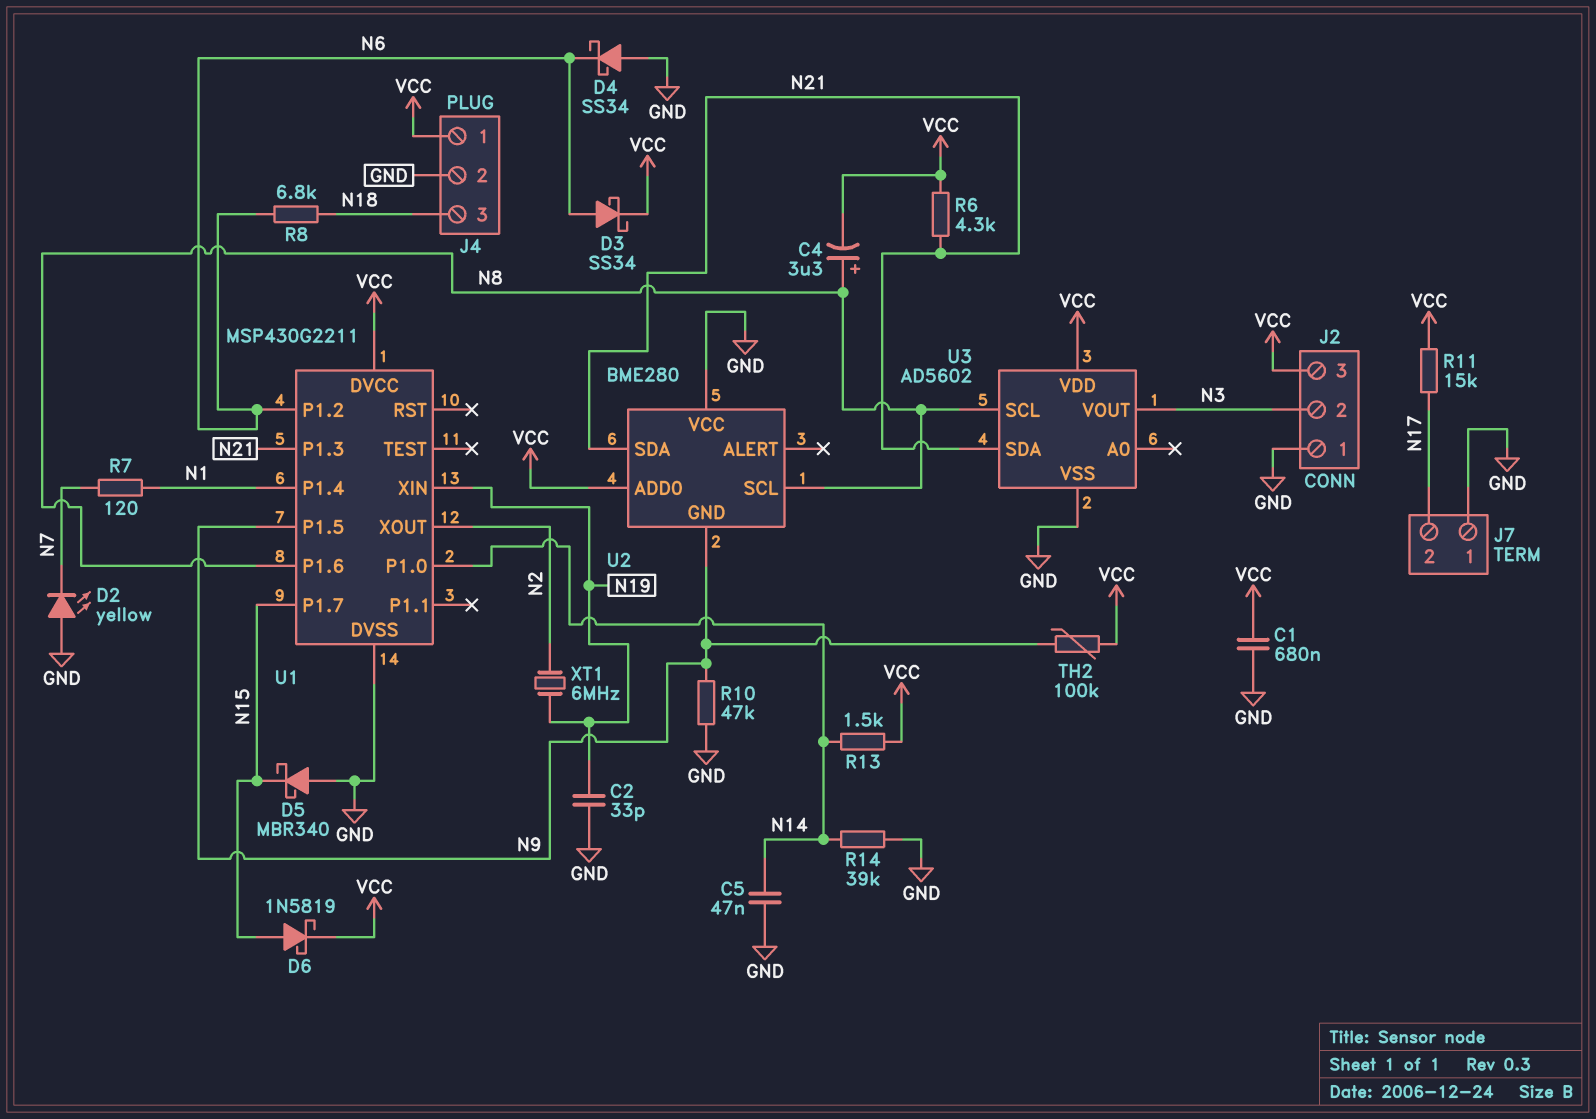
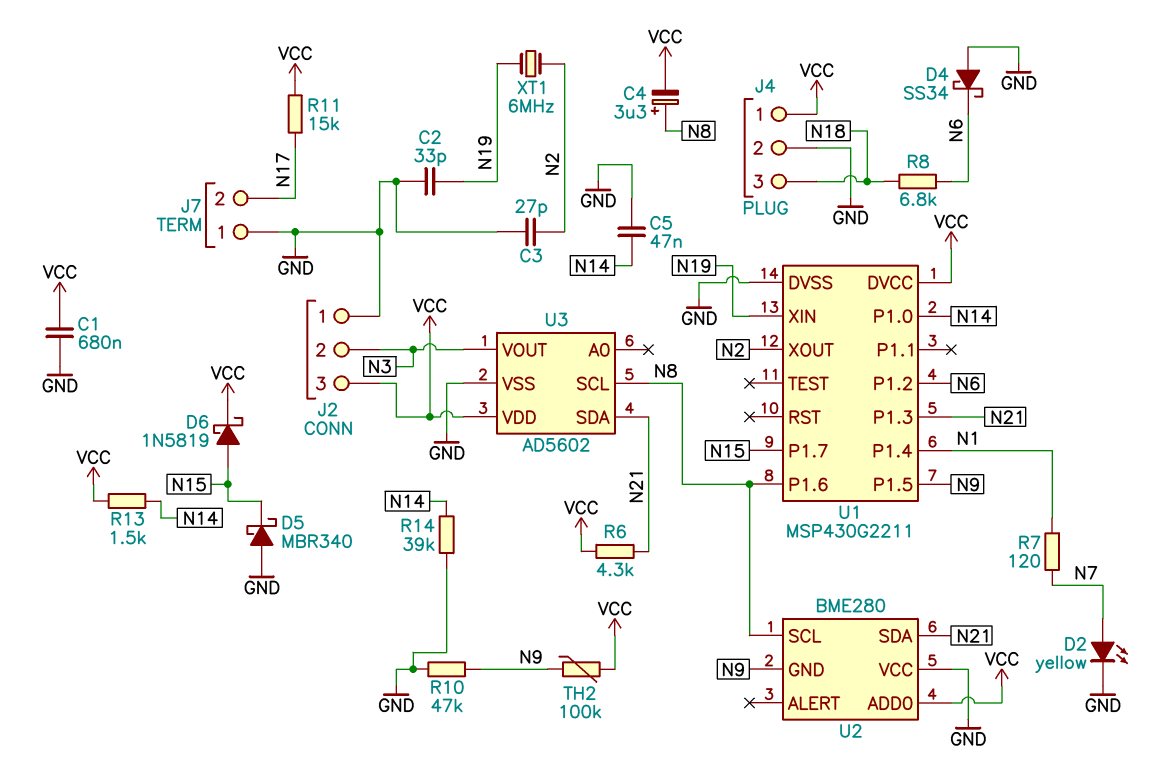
C3: none -> 27pF (GND, N2)
D2: LED yellow (A GND, K N7) -> LED yellow (A N7, K GND)
D3: schottky SS34 (A N6, K VCC) -> none

